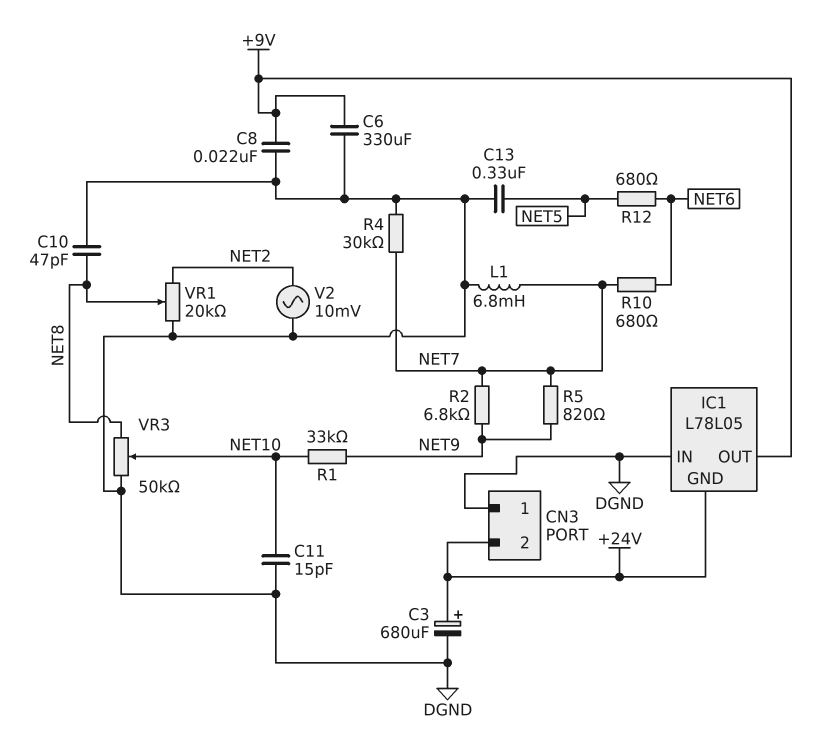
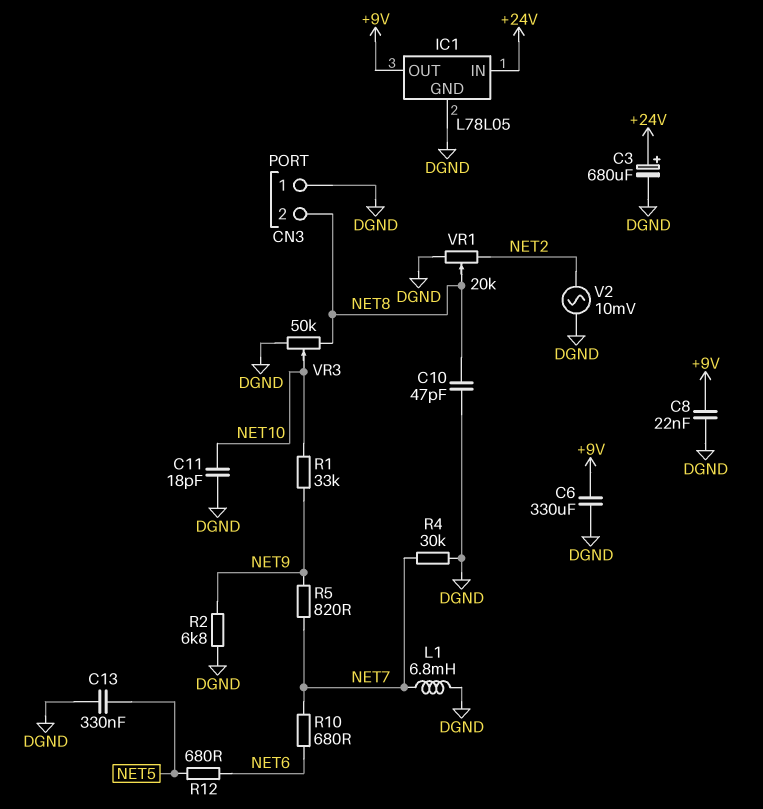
C11: 15pF (DGND, NET10) -> 18pF (DGND, NET10)
CN3 pin 2: +24V -> NET8
IC1 pin GND: +24V -> DGND
IC1 pin IN: DGND -> +24V
R2: 6.8k (NET7, NET9) -> 6.8k (DGND, NET9)

